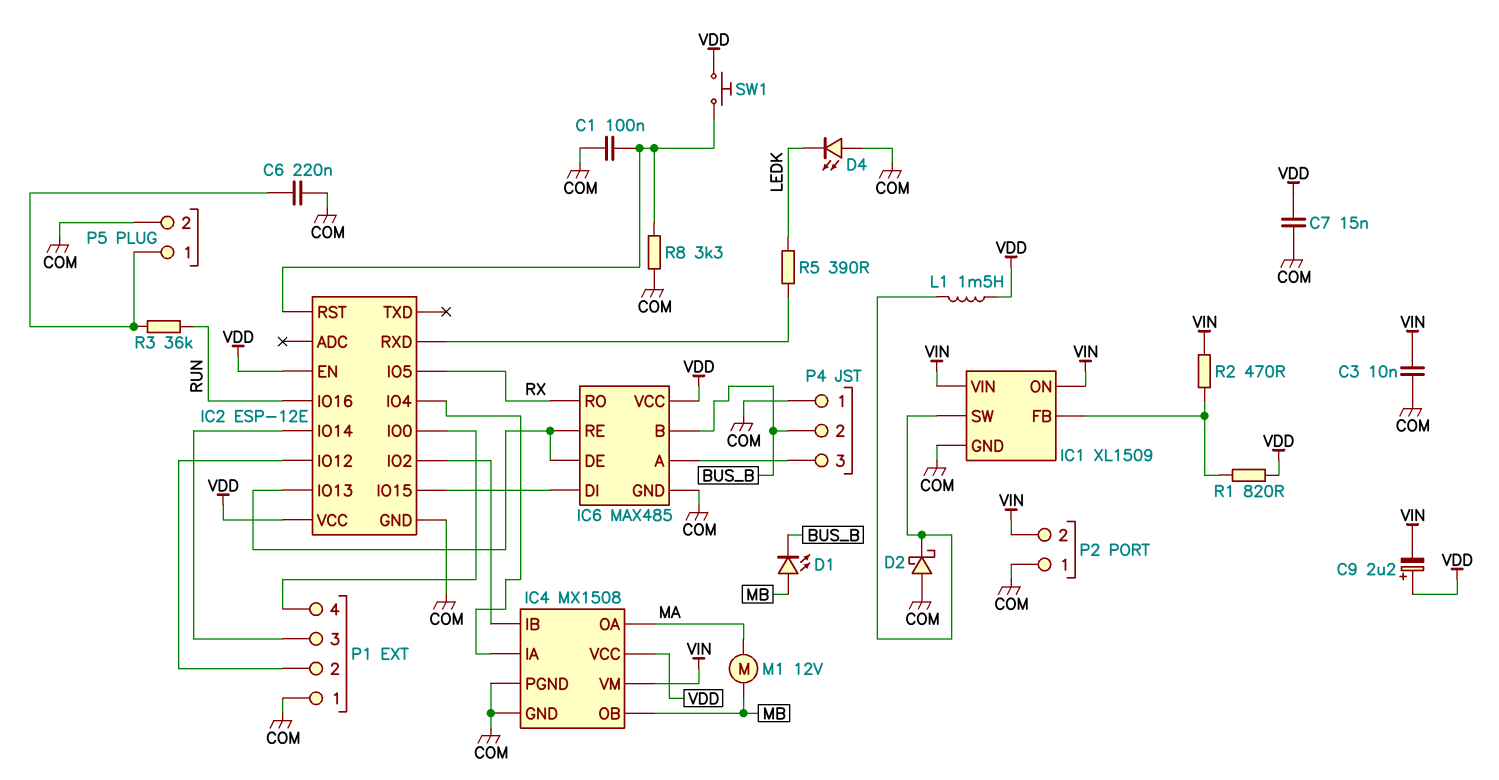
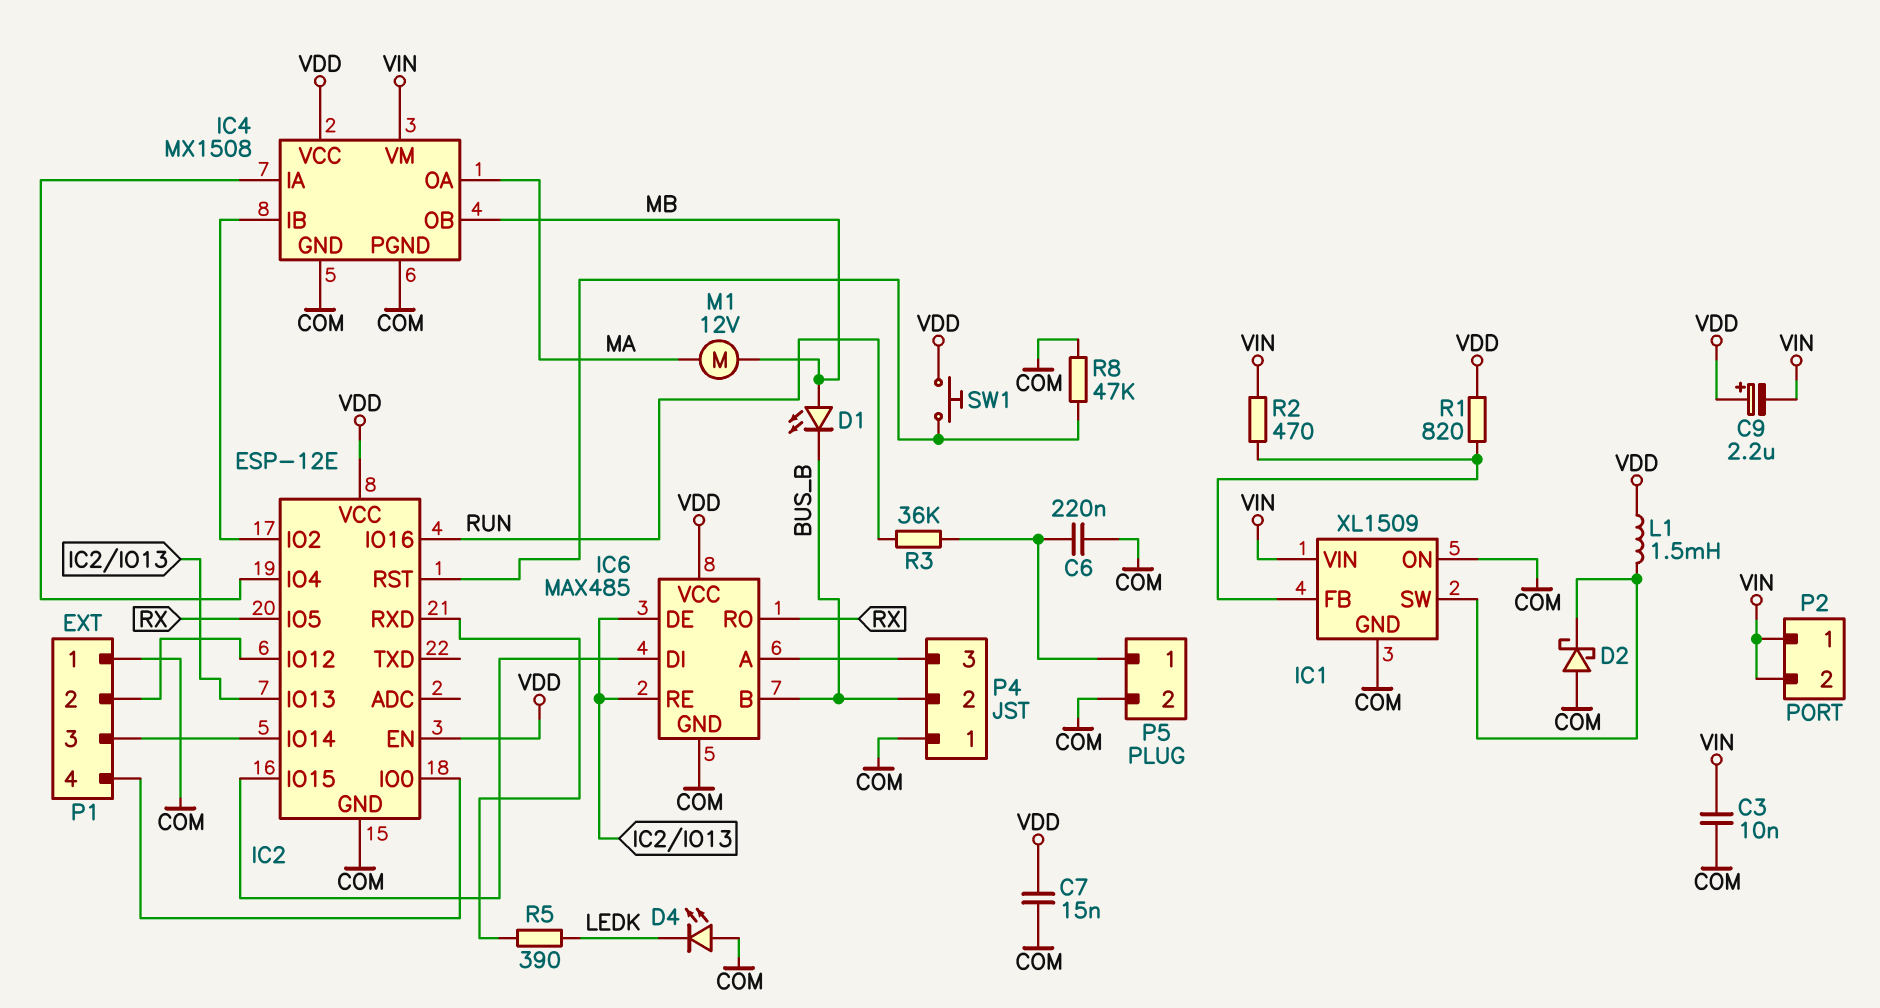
C1: 100nF (COM, IC2/RST) -> none
IC1 pin ON: VIN -> COM
P2 pin 1: COM -> VIN
R8: 3.3k (COM, IC2/RST) -> 47k (COM, IC2/RST)

